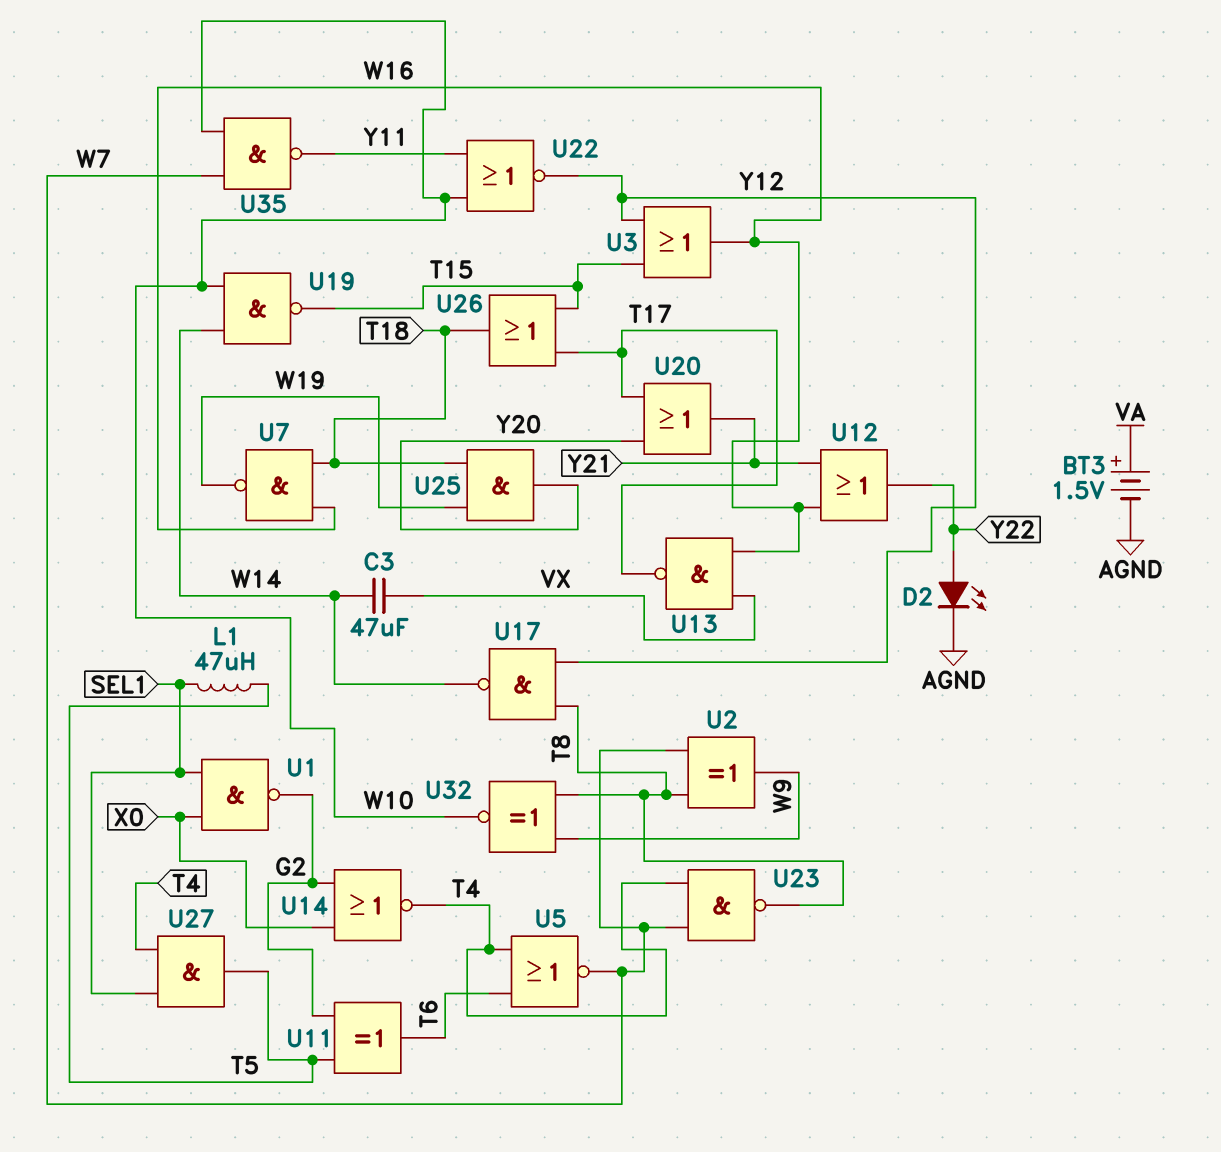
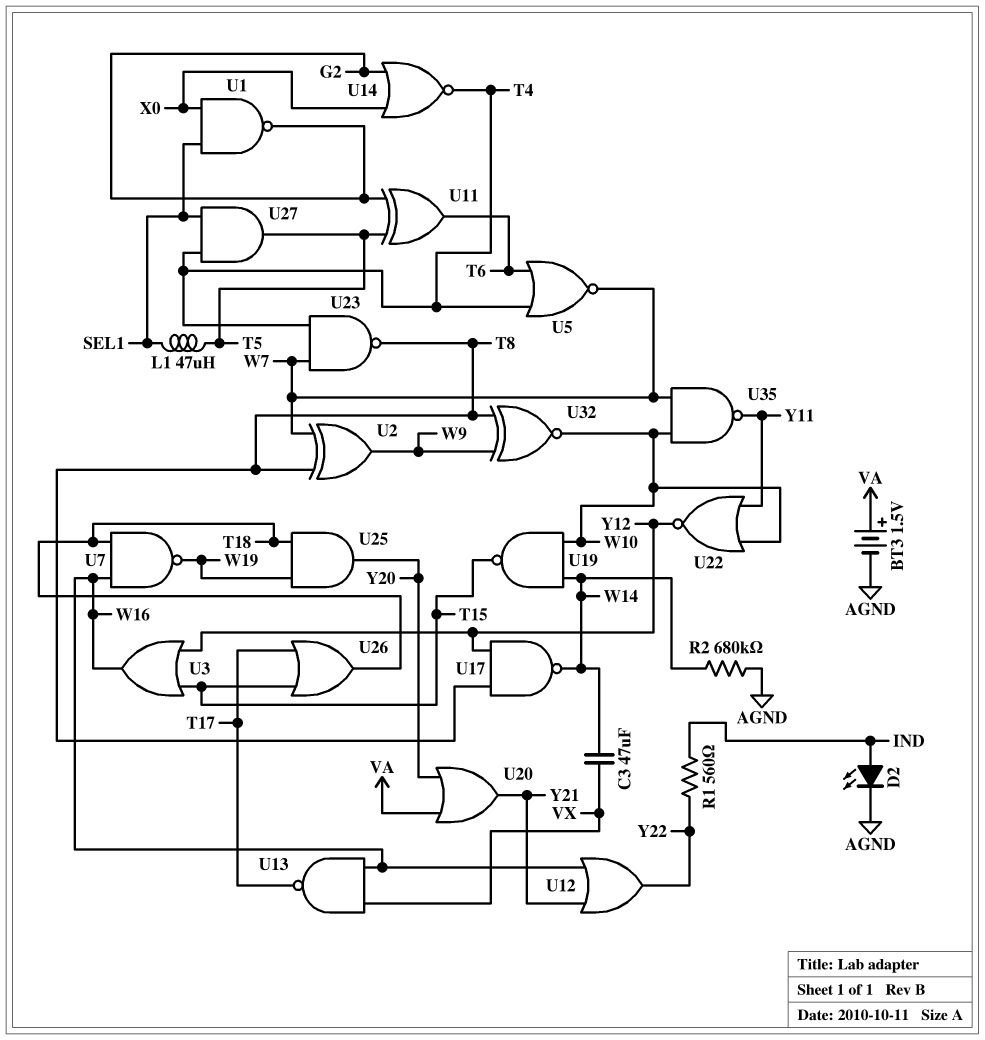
D2: LED (A Y22, K AGND) -> LED (A IND, K AGND)
R1: none -> 560 (IND, Y22)
R2: none -> 680k (AGND, W14)
U20: OR (in T17, in Y20, out Y21) -> OR (in VA, in Y20, out Y21)

